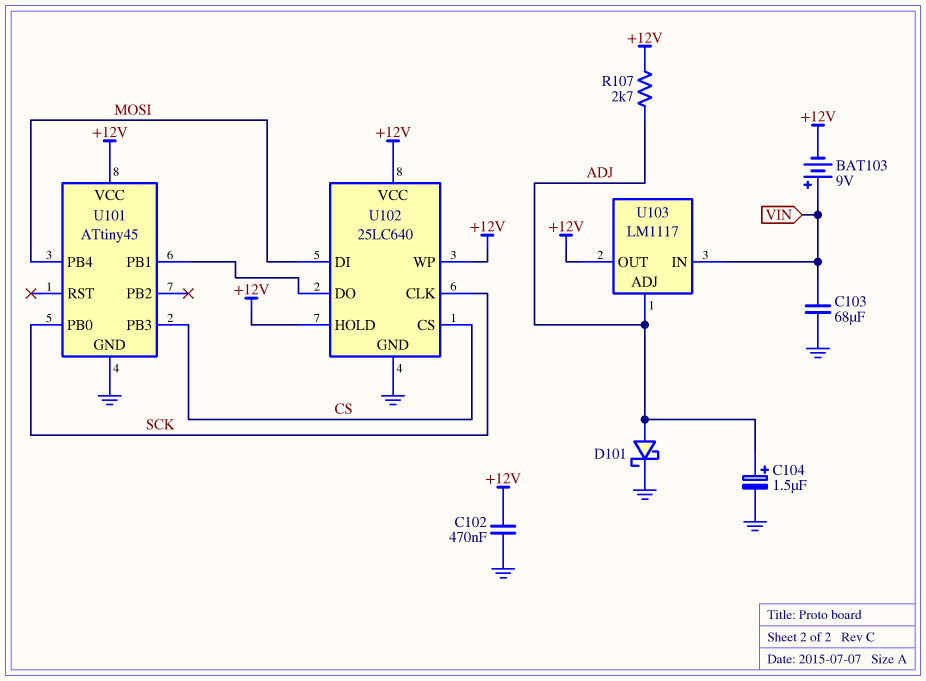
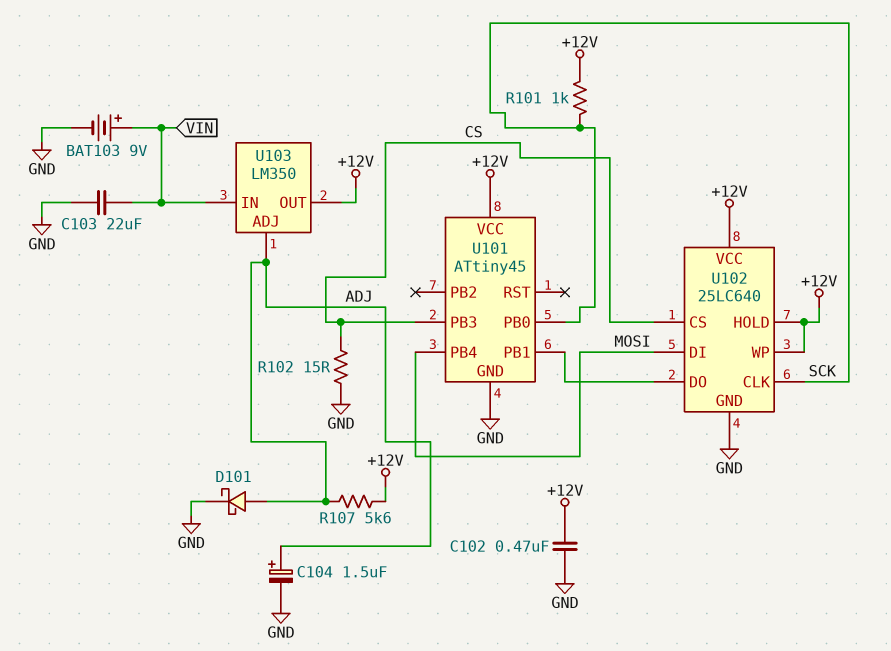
BAT103: 9V (plus VIN, minus +12V) -> 9V (plus VIN, minus GND)
C103: 68uF (GND, VIN) -> 22uF (GND, VIN)
R101: none -> 1k (+12V, SCK)
R102: none -> 15 (CS, GND)
R107: 2.7k (+12V, ADJ) -> 5.6k (+12V, ADJ)
U103: LM1117 -> LM350

